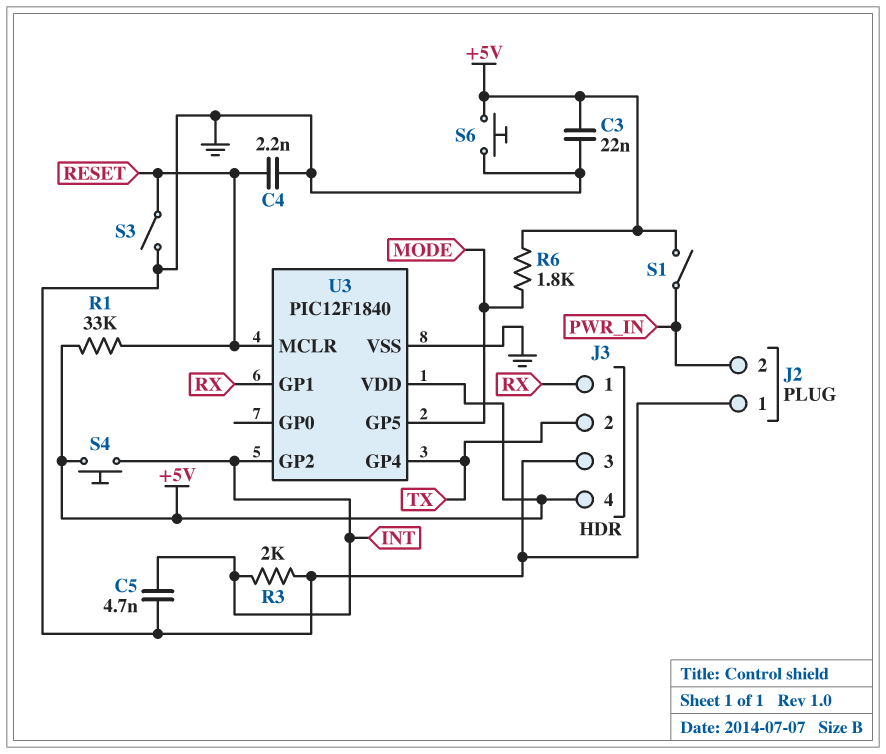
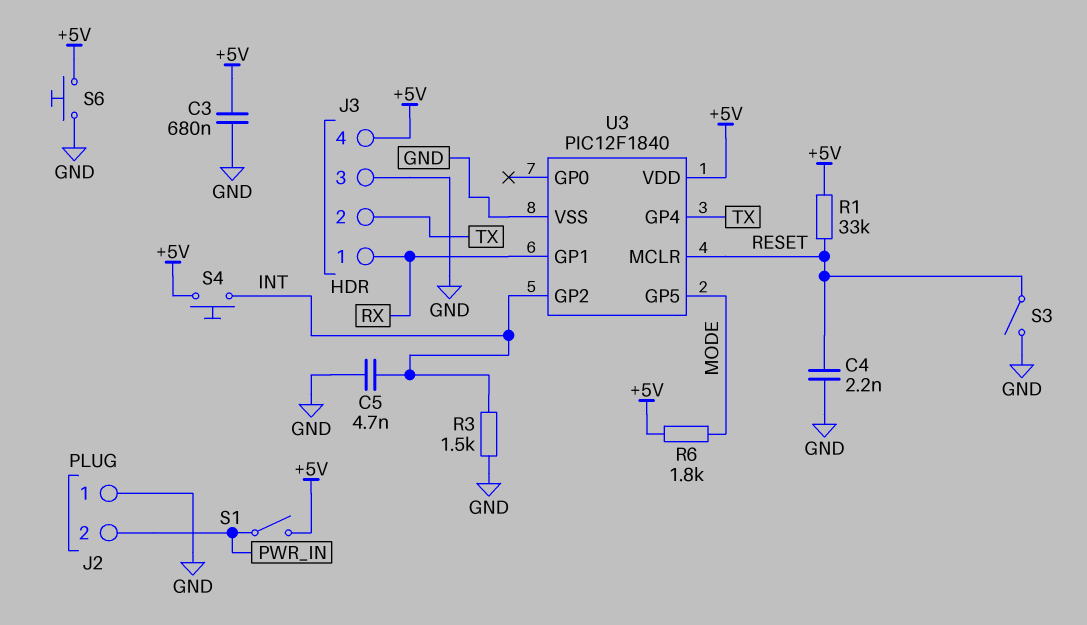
C3: 22nF (+5V, GND) -> 680nF (+5V, GND)
R3: 2k (GND, INT) -> 1.5k (GND, INT)

